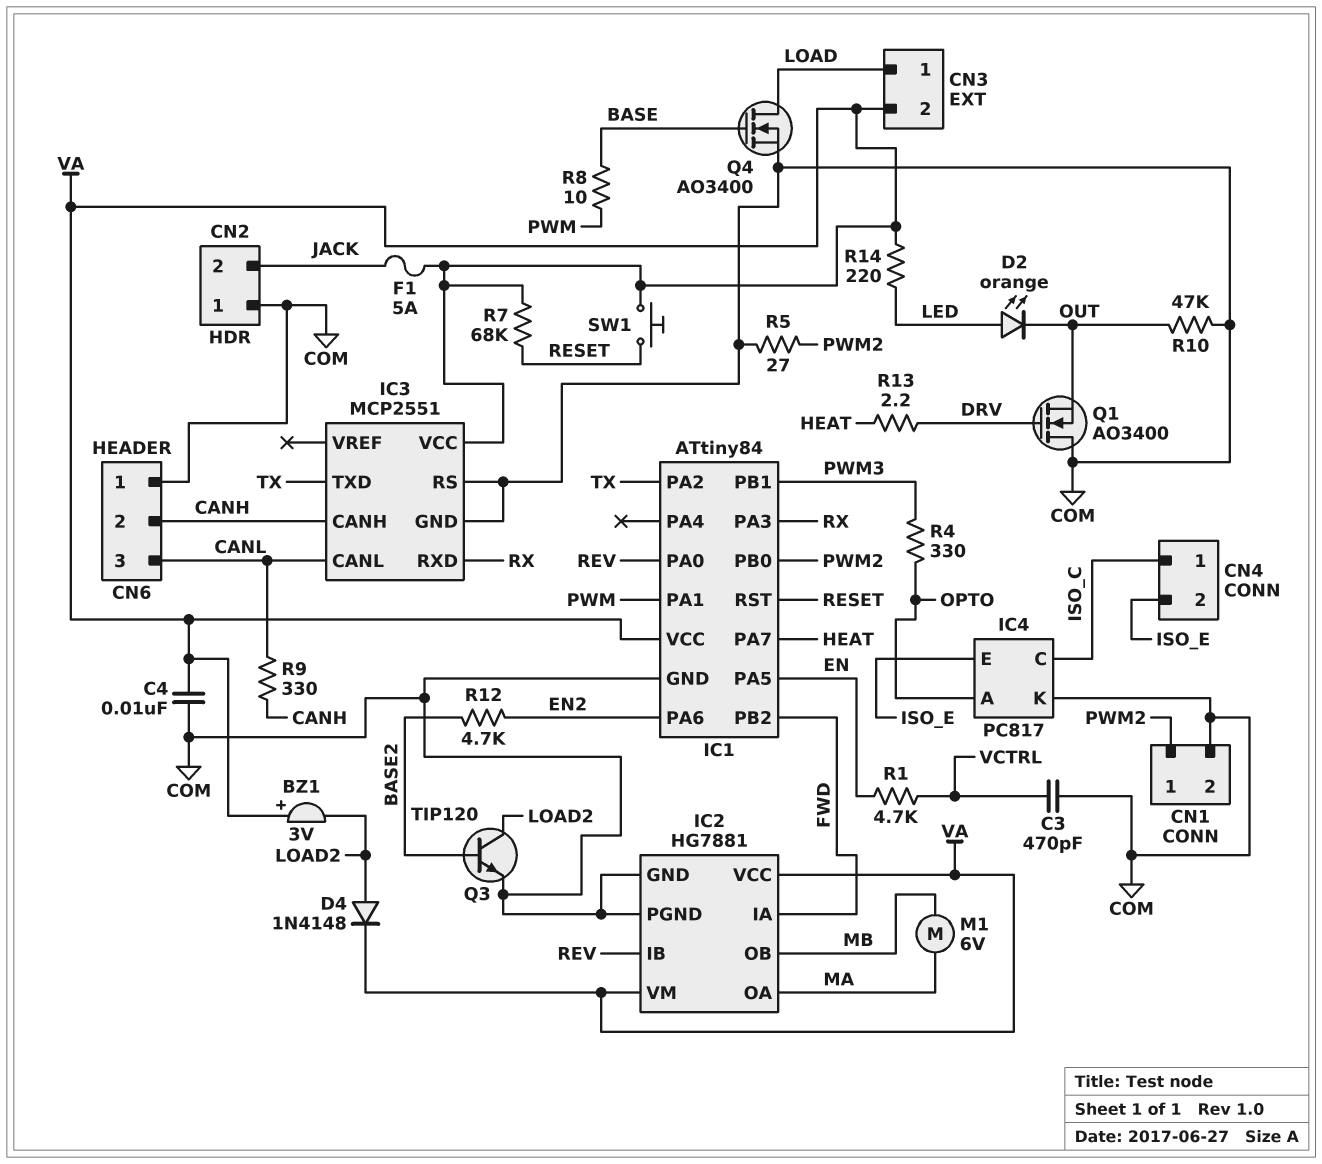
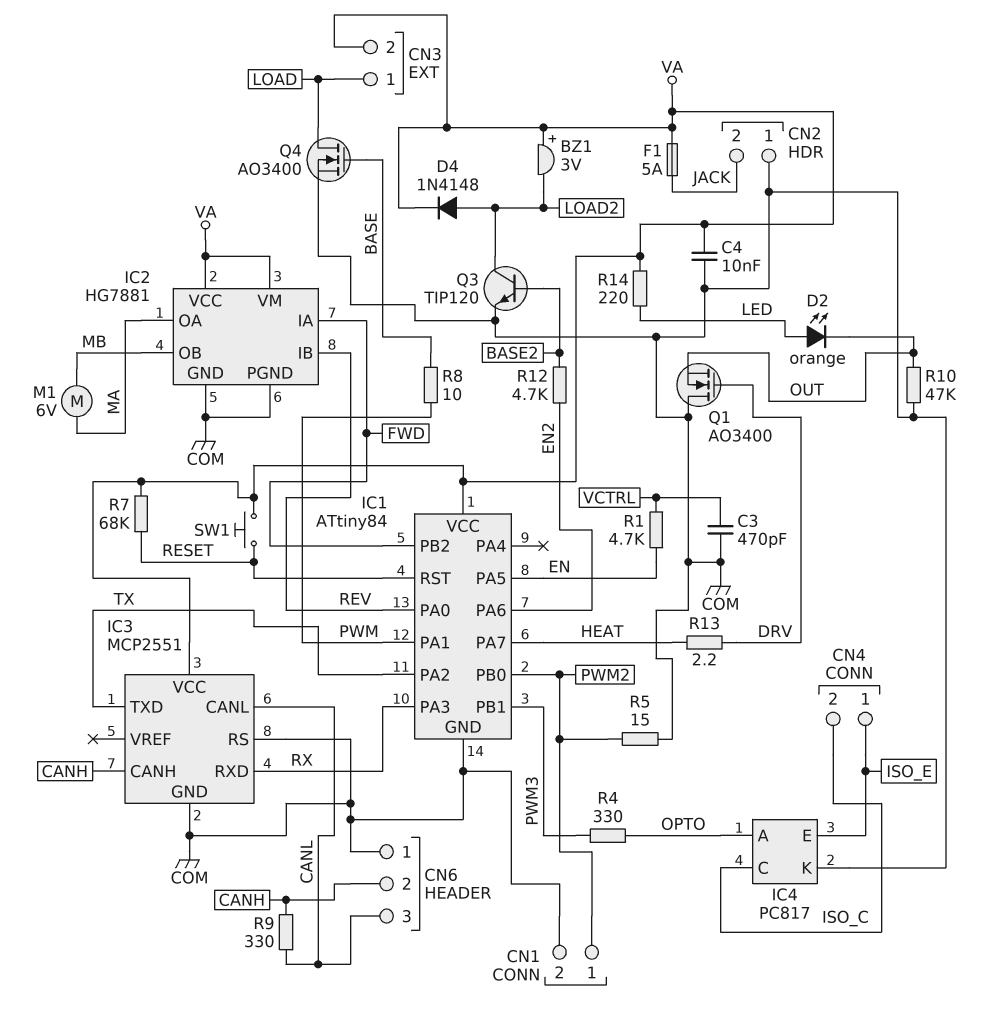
CN4 pin 1: ISO_C -> ISO_E
CN4 pin 2: ISO_E -> ISO_C
R5: 27 (COM, PWM2) -> 15 (COM, PWM2)

